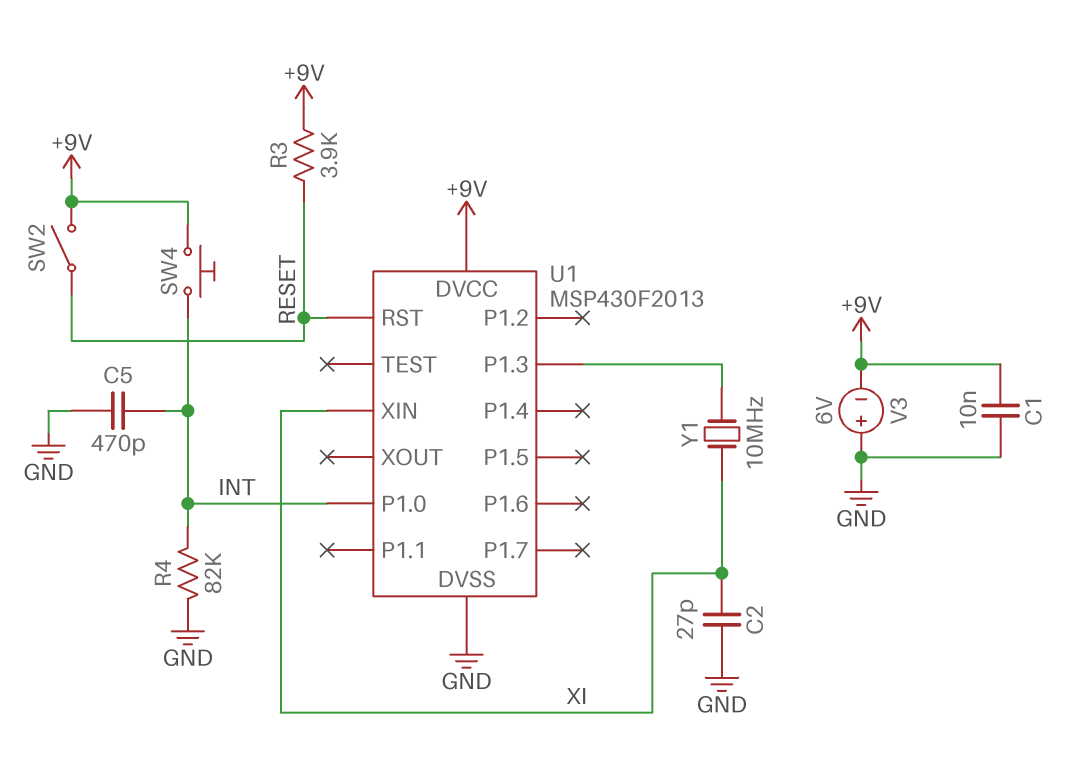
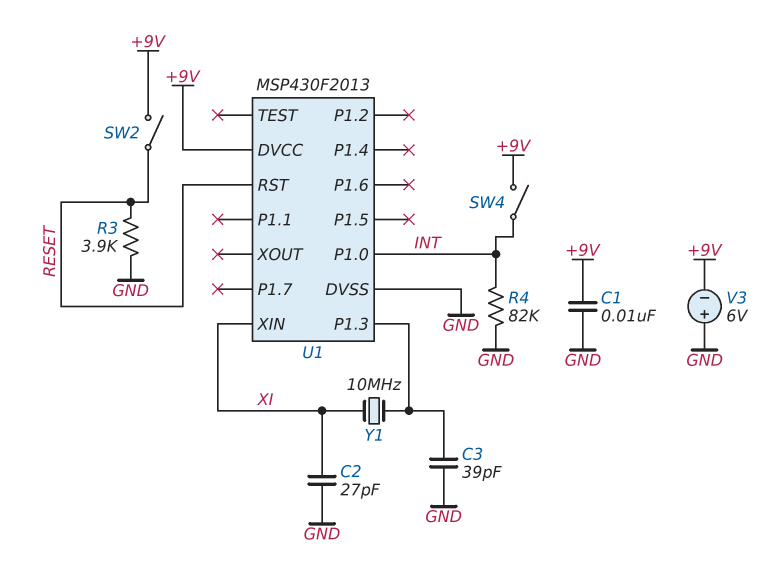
C3: none -> 39pF (GND, U1/P1.3)
C5: 470pF (GND, INT) -> none
R3: 3.9k (+9V, RESET) -> 3.9k (GND, RESET)
SW4: button (+9V, INT) -> switch (+9V, INT)

